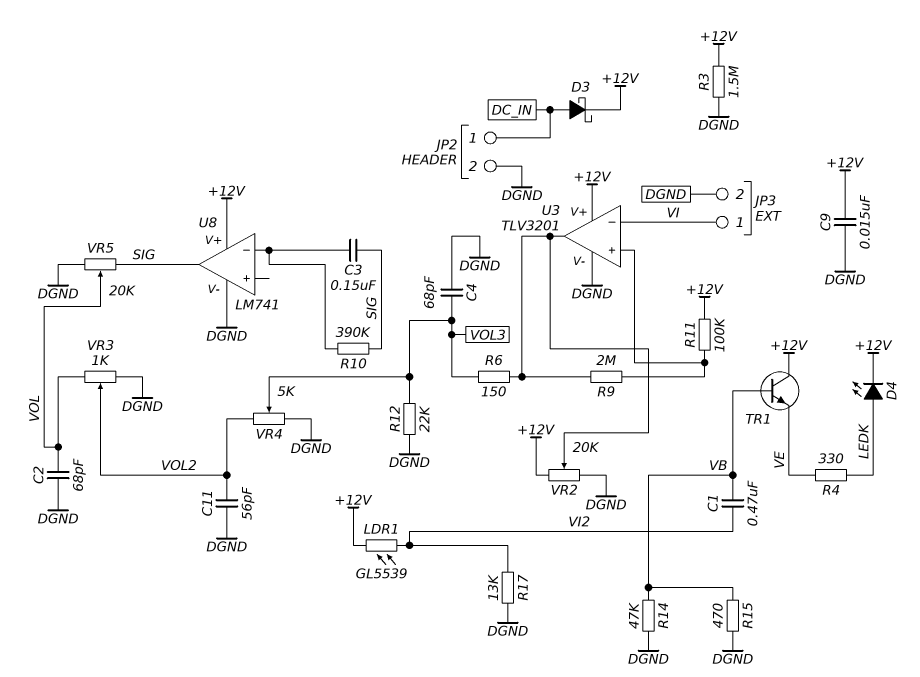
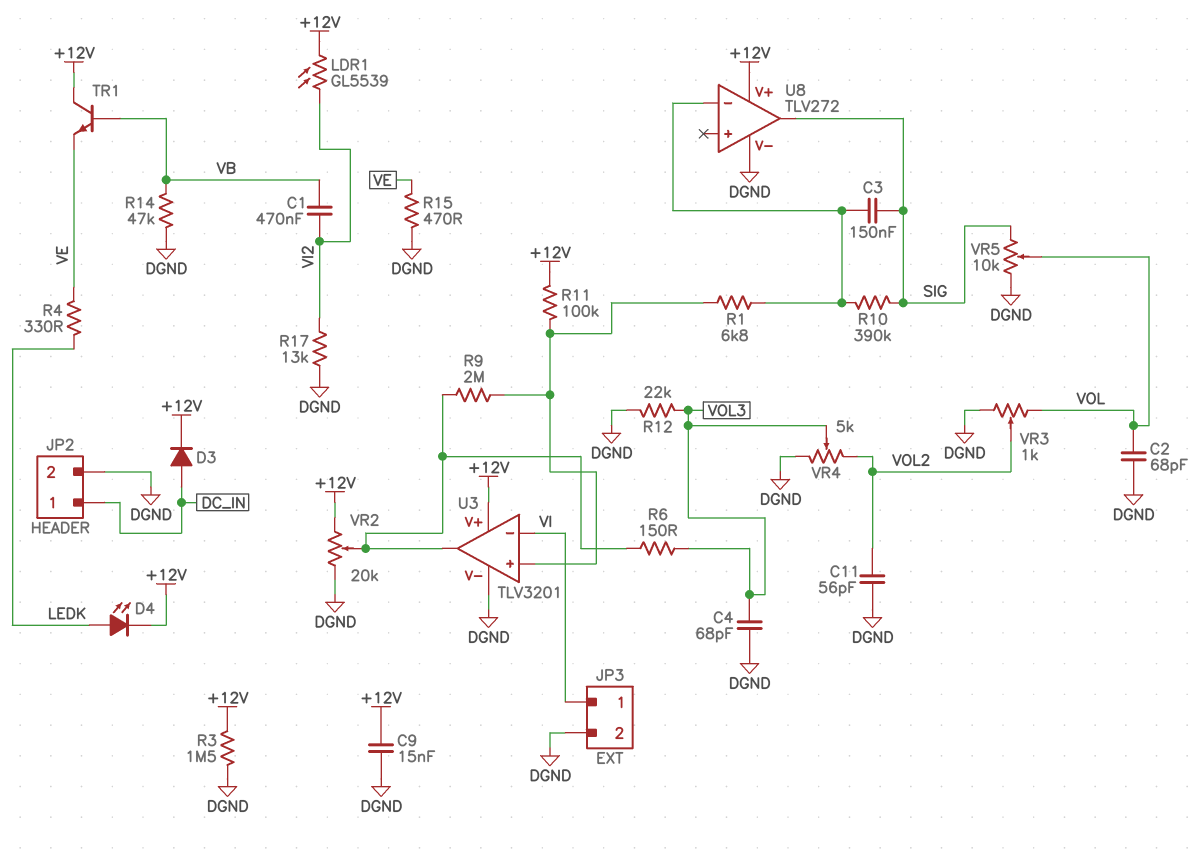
D3: schottky (A DC_IN, K +12V) -> diode (A DC_IN, K +12V)
R1: none -> 6.8k (U3/in+, U8/in-)
R15: 470 (DGND, VB) -> 470 (DGND, VE)
U8: LM741 -> TLV272
VR5: 20k (DGND, SIG, wiper VOL) -> 10k (DGND, SIG, wiper VOL)

